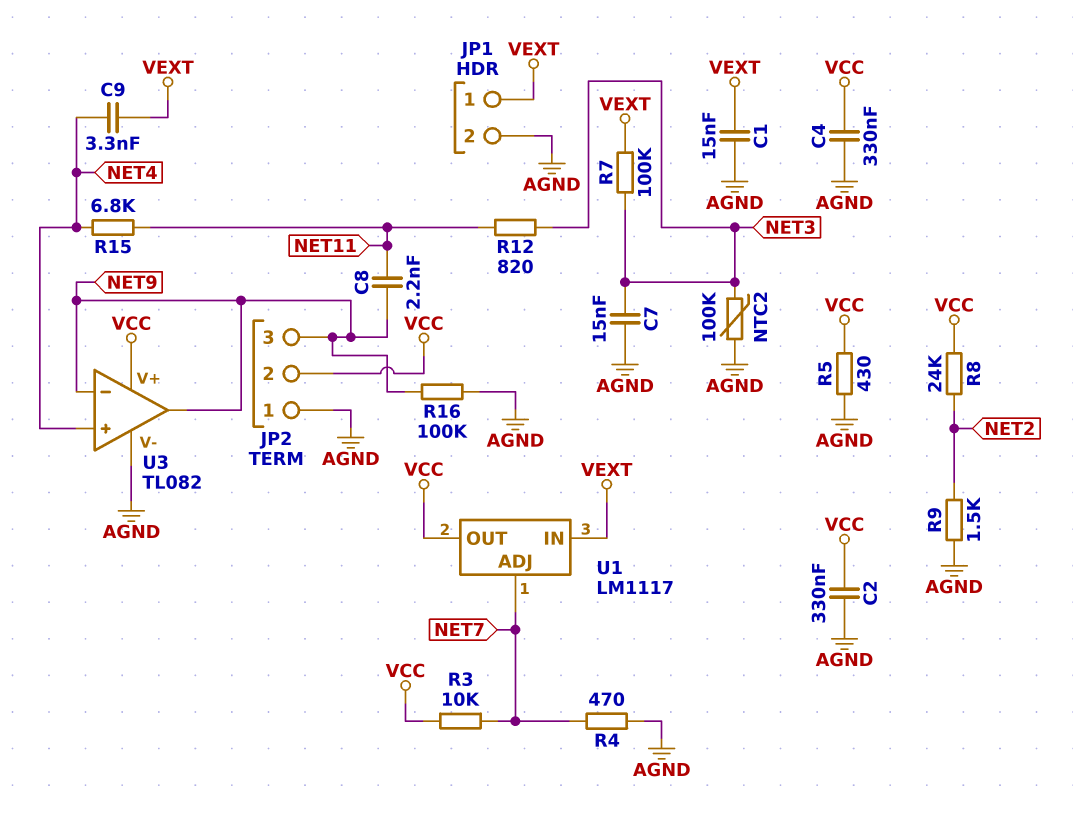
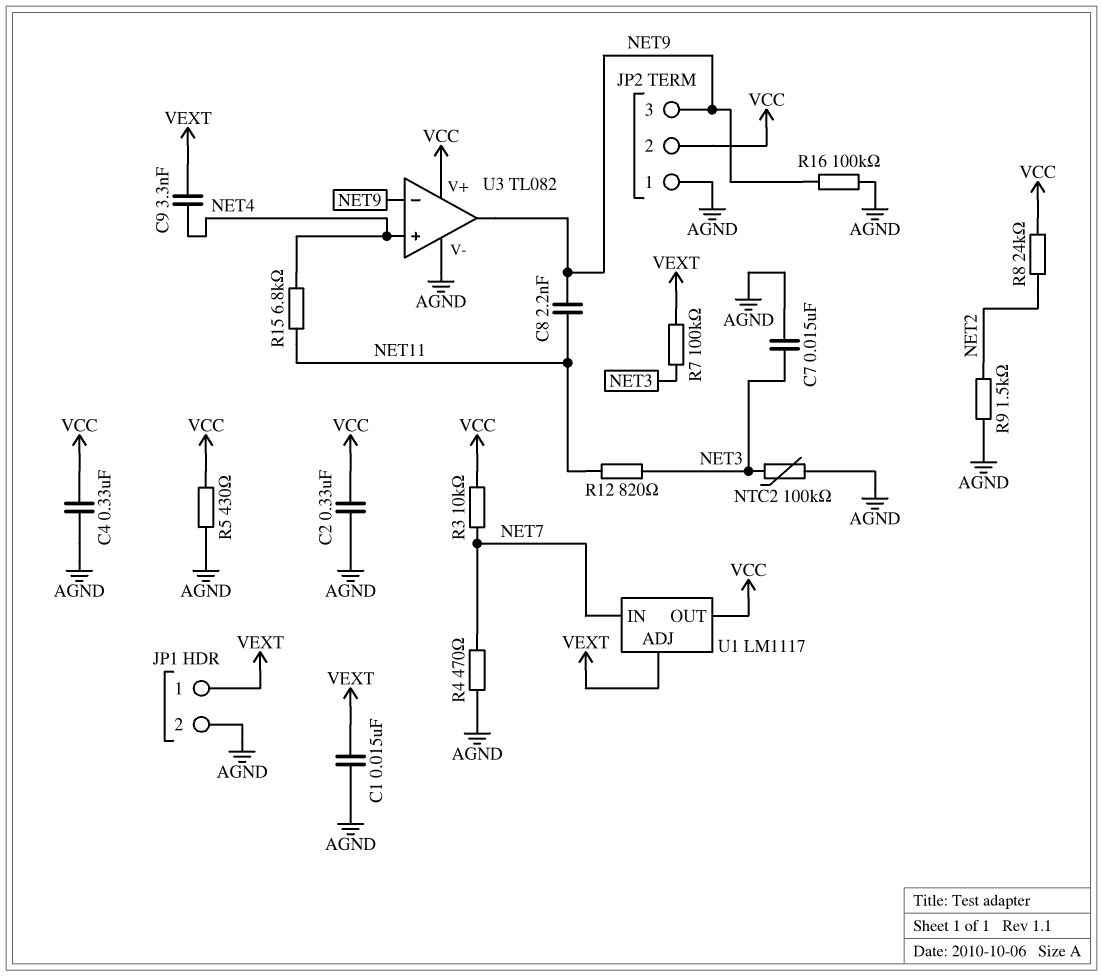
U1 pin ADJ: NET7 -> VEXT
U1 pin IN: VEXT -> NET7

